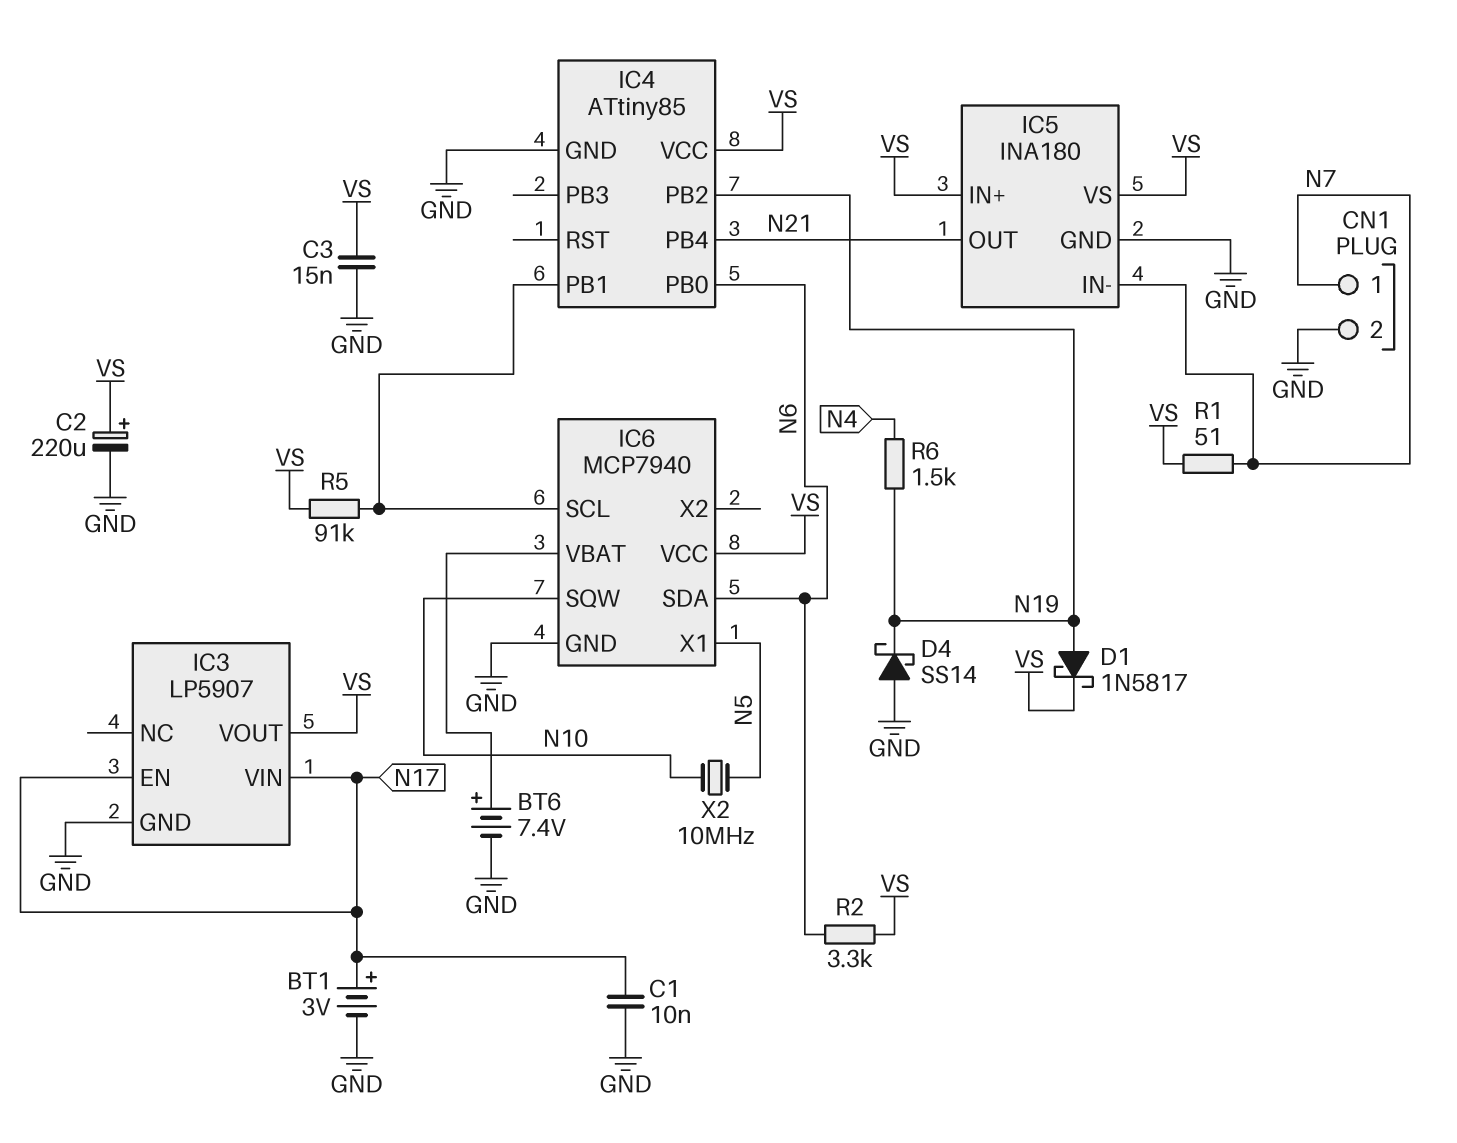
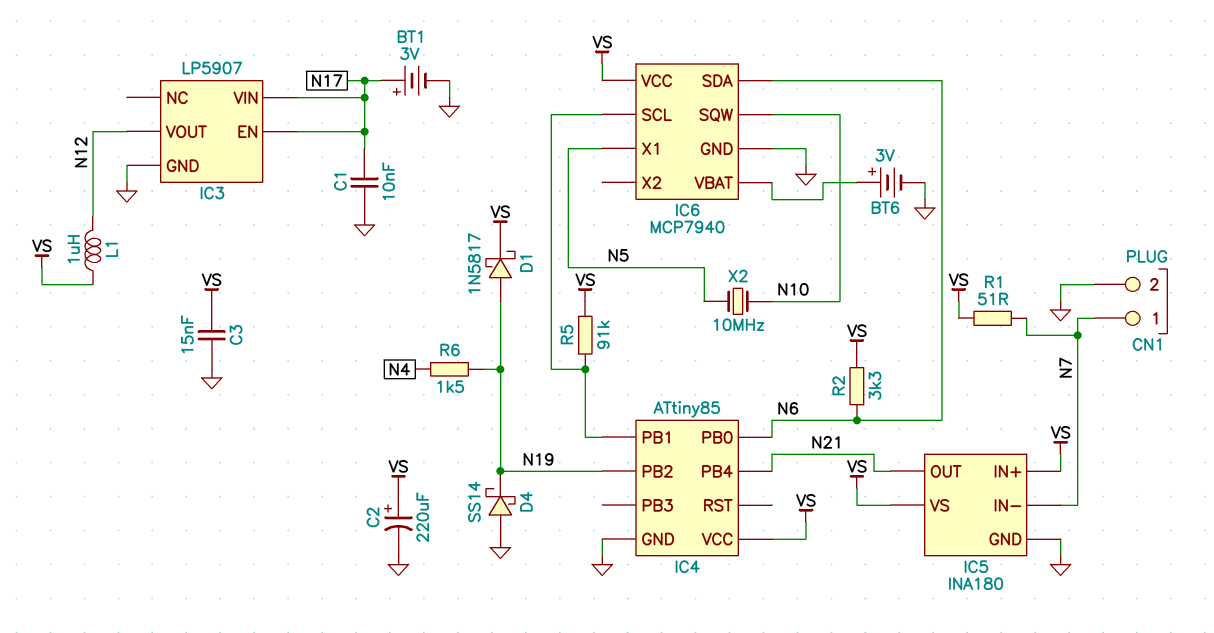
BT6: 7.4V (plus IC6/VBAT, minus GND) -> 3V (plus IC6/VBAT, minus GND)
IC3 pin VOUT: VS -> N12
L1: none -> 1uH (N12, VS)

